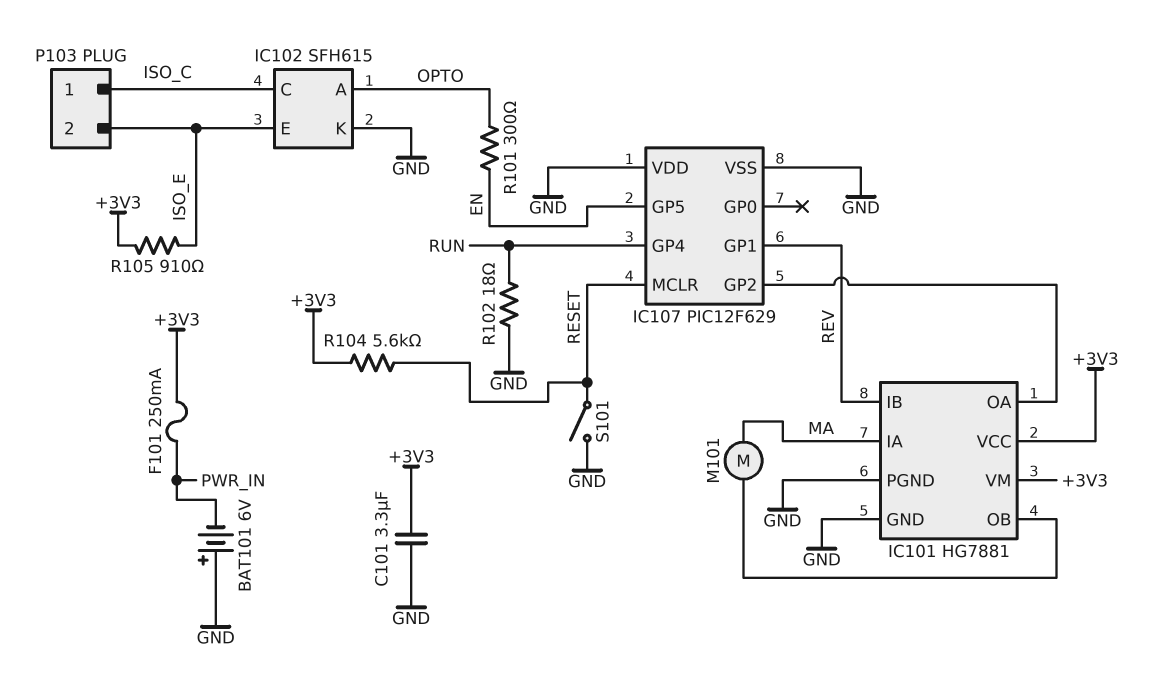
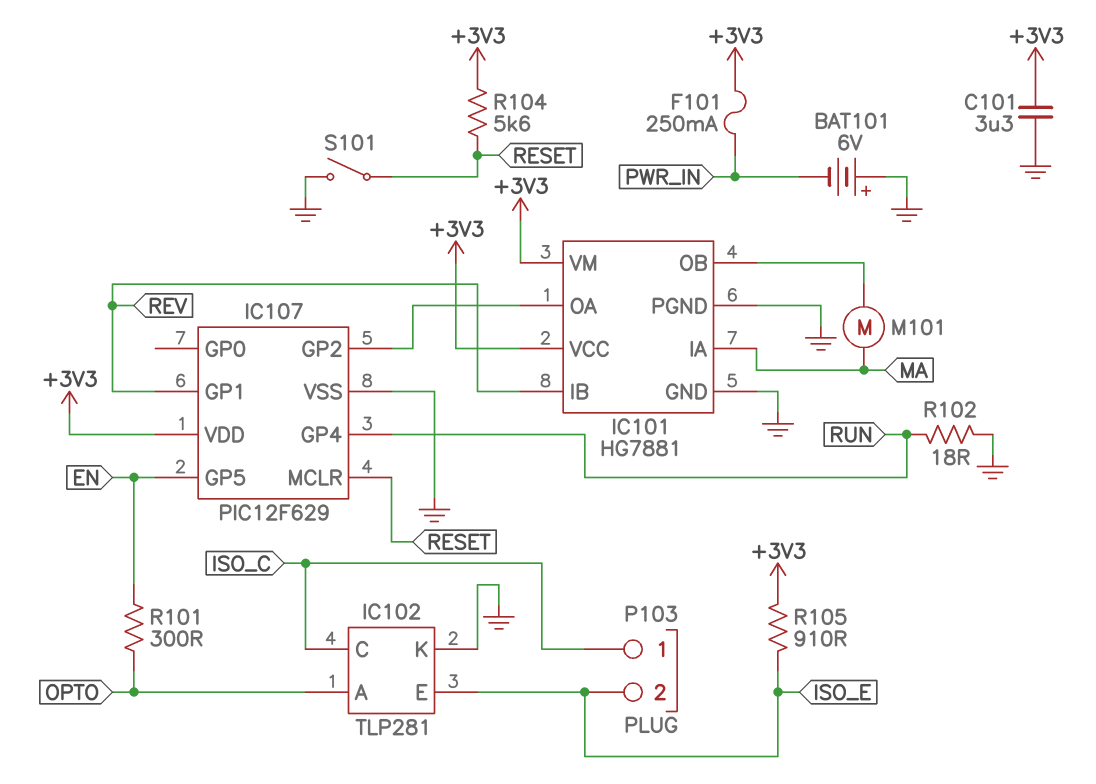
IC102: SFH615 -> TLP281
IC107 pin VDD: GND -> +3V3

